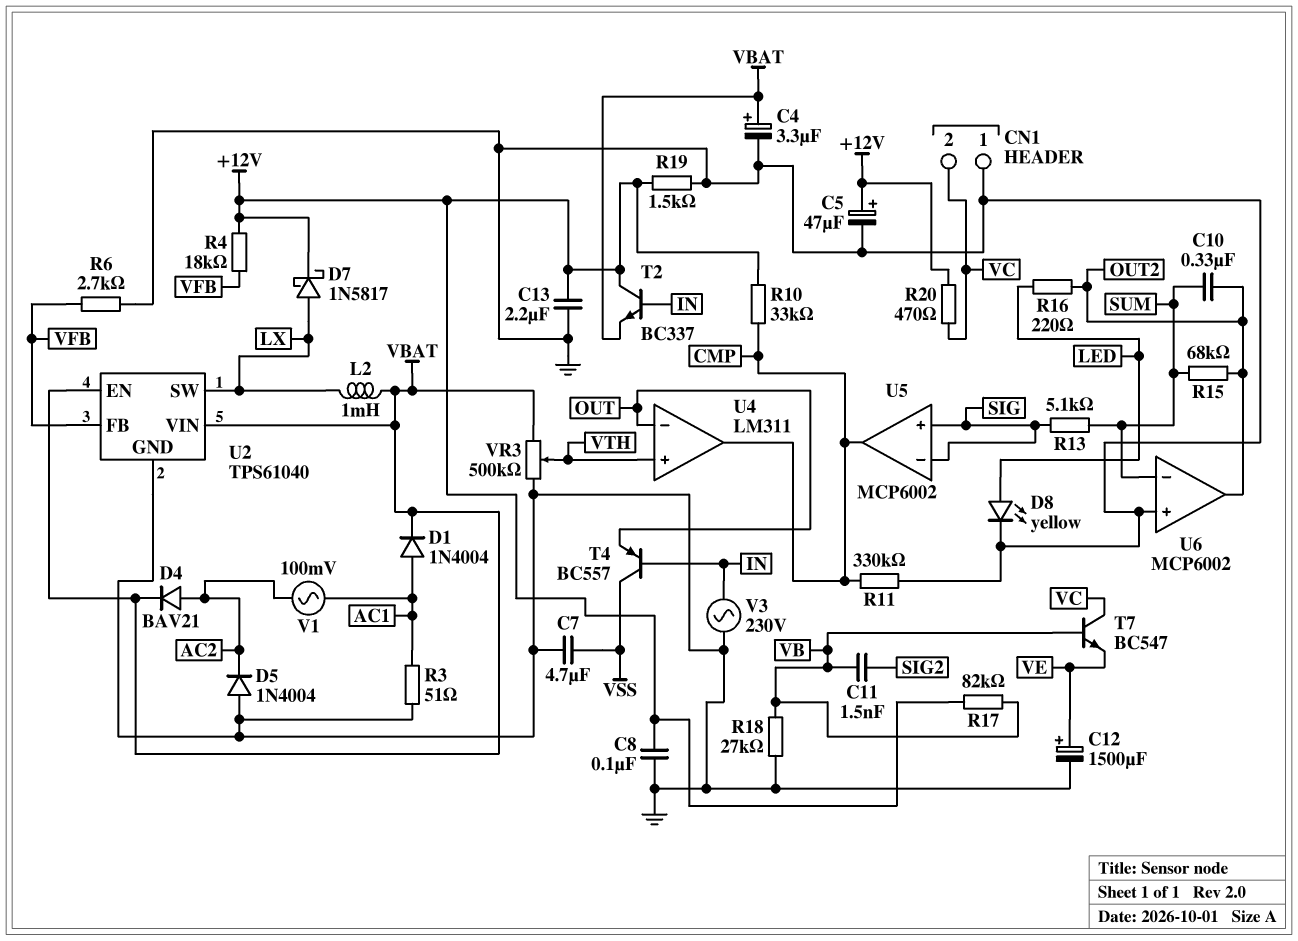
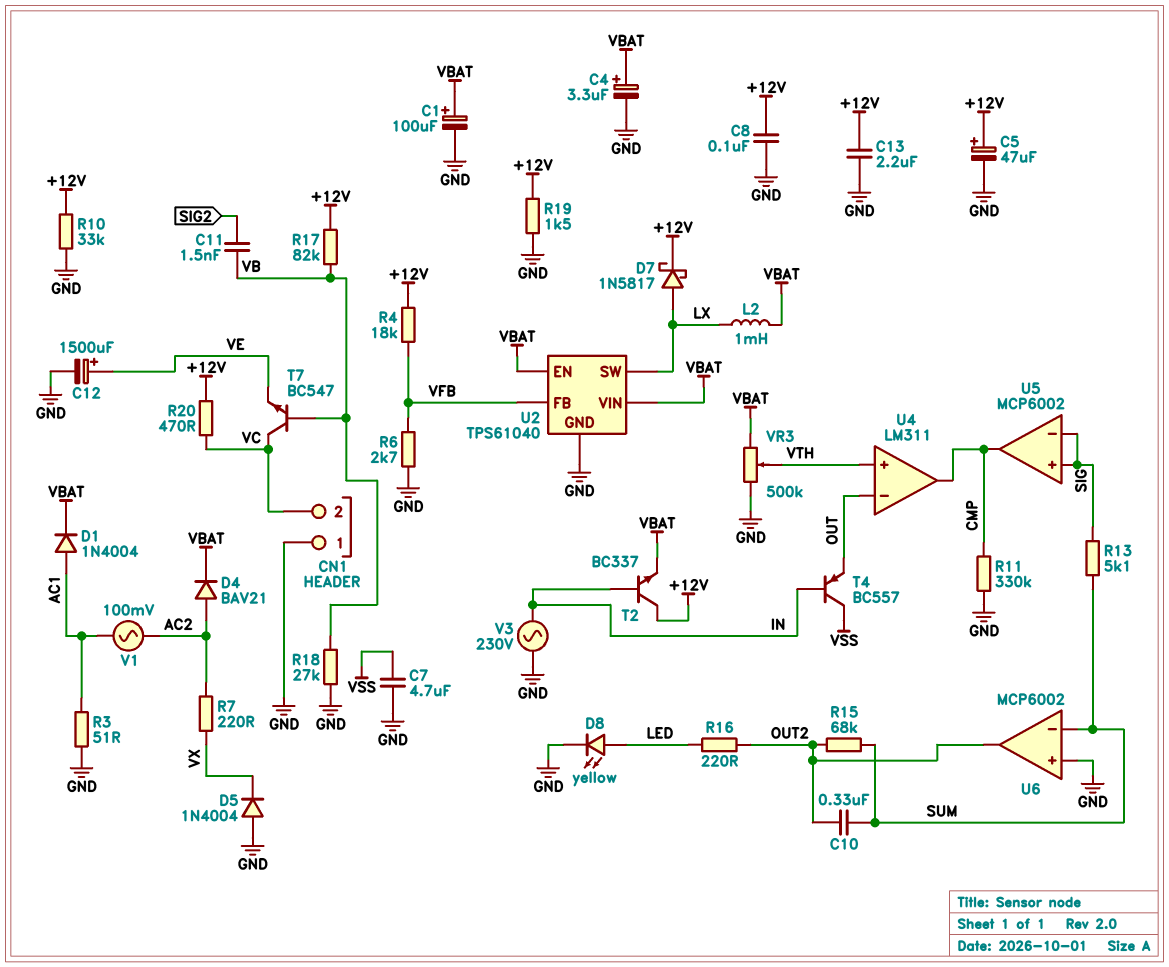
C1: none -> 100uF (plus VBAT, minus GND)
D5: diode 1N4004 (A GND, K AC2) -> diode 1N4004 (A GND, K VX)
R7: none -> 220 (AC2, VX)
R10: 33k (+12V, CMP) -> 33k (+12V, GND)

